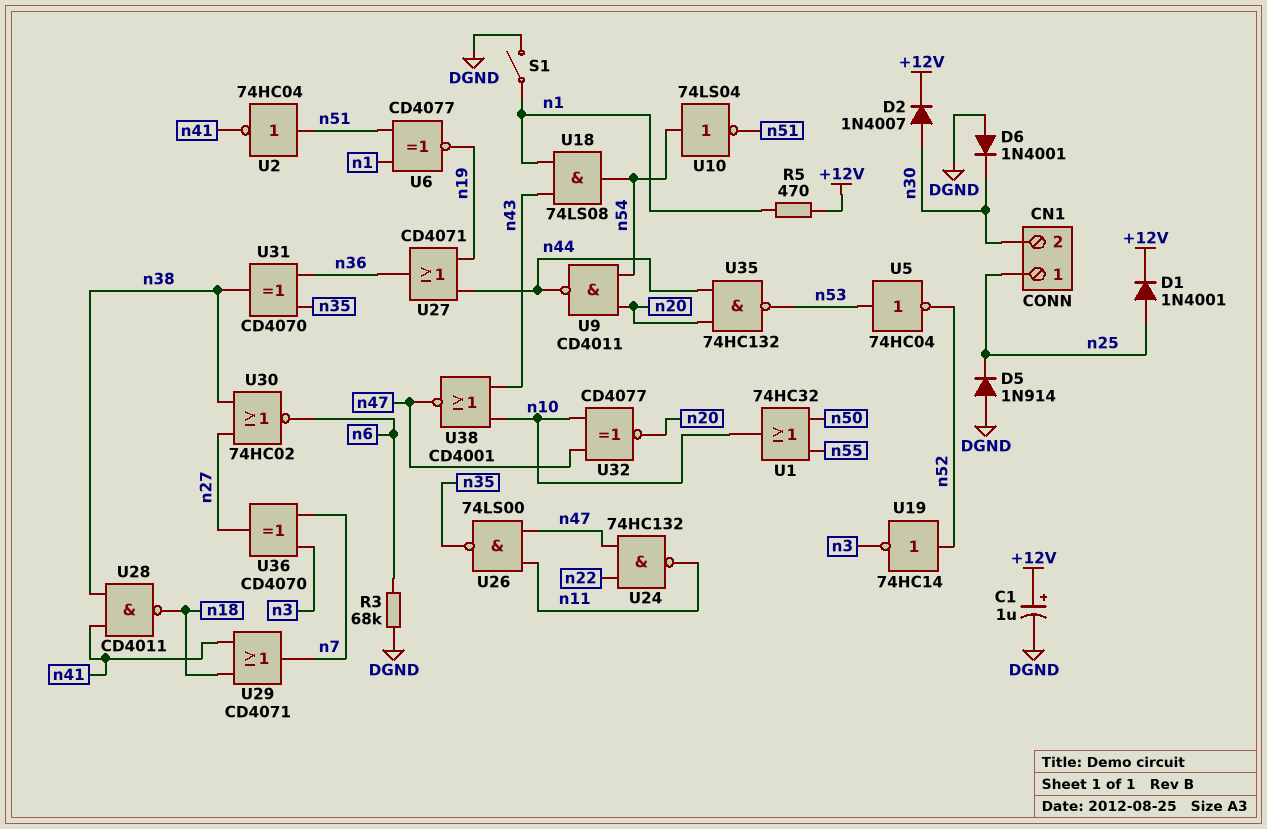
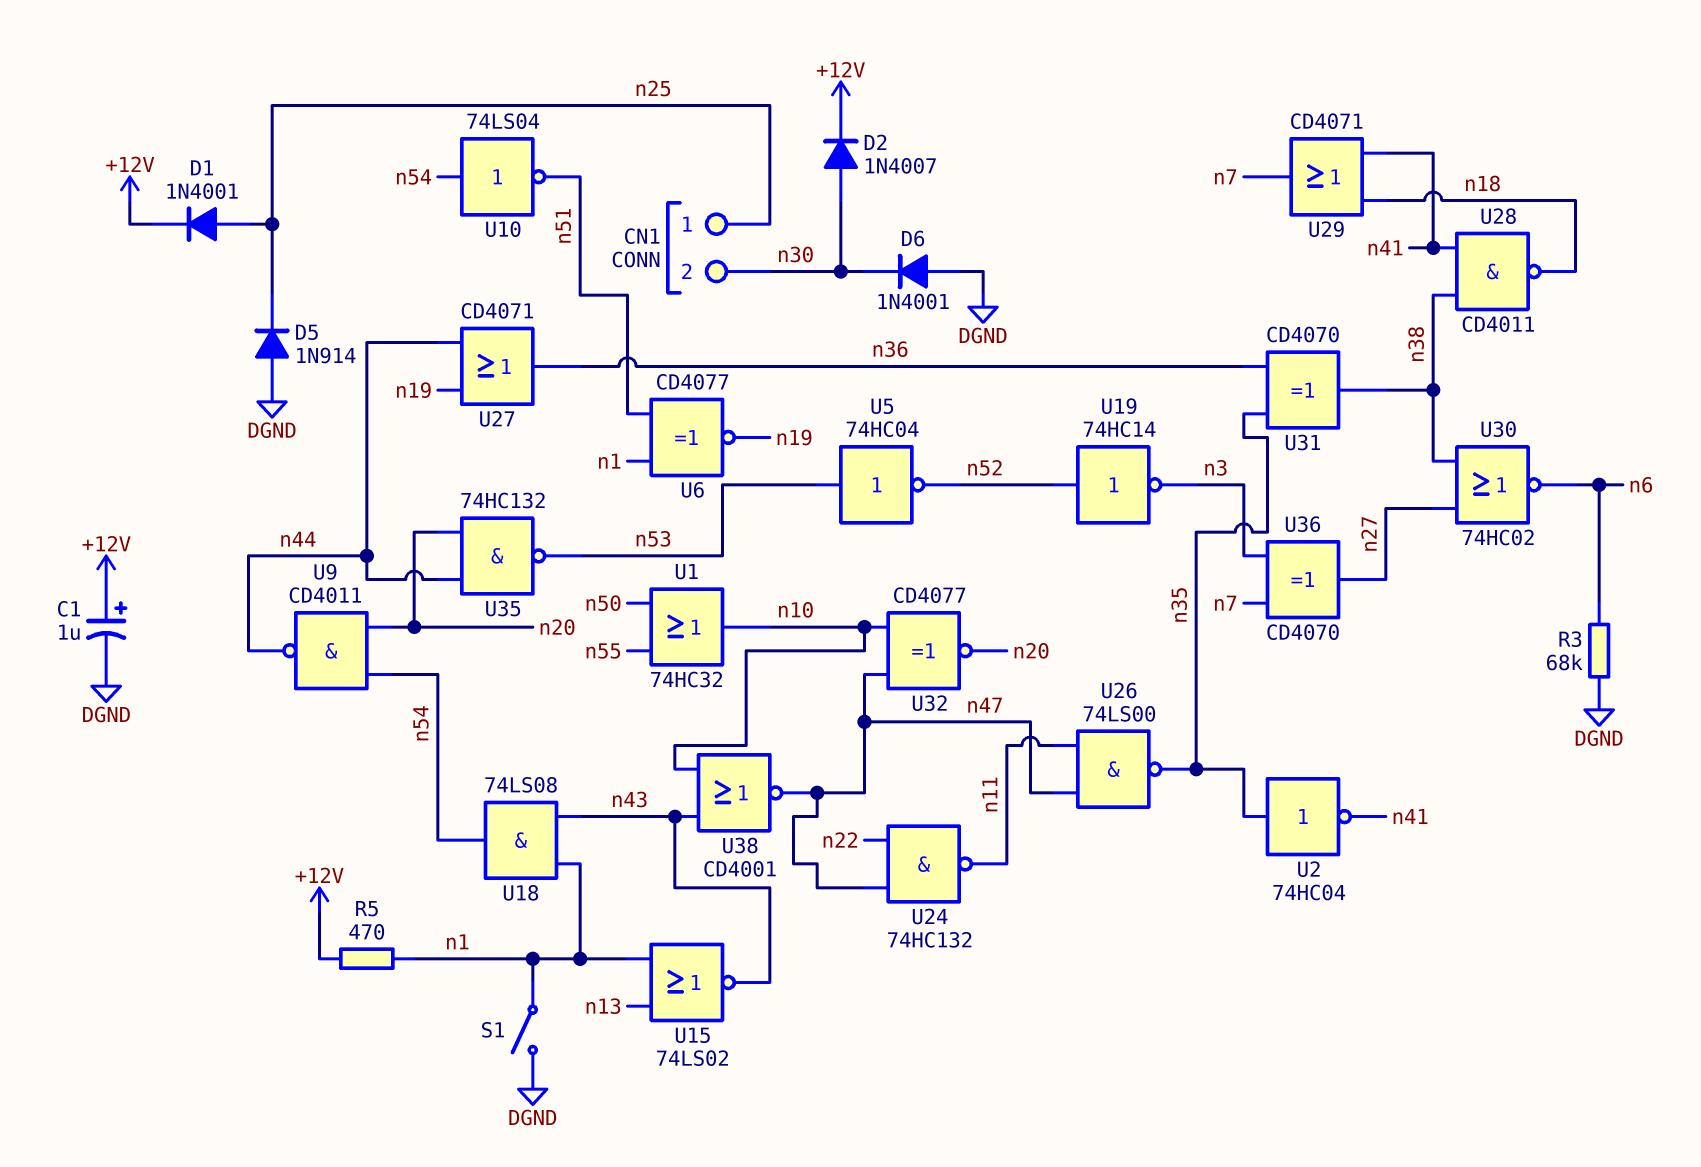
U2: NOT 74HC04 (in n51, out n41) -> NOT 74HC04 (in n35, out n41)
U15: none -> NOR 74LS02 (in n1, in n13, out n43)

